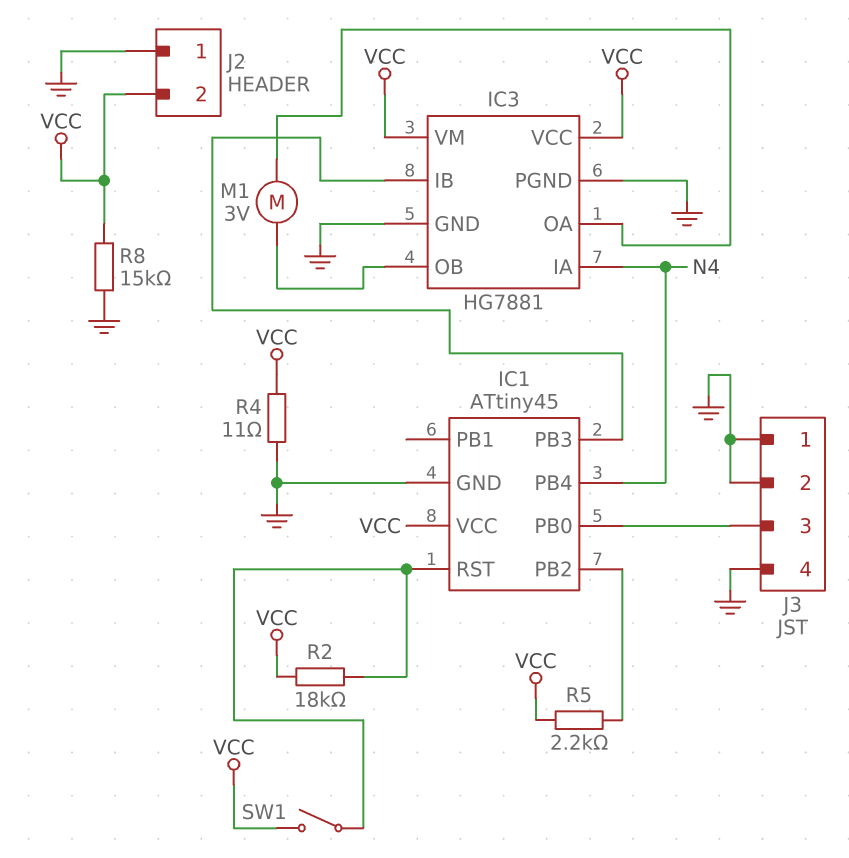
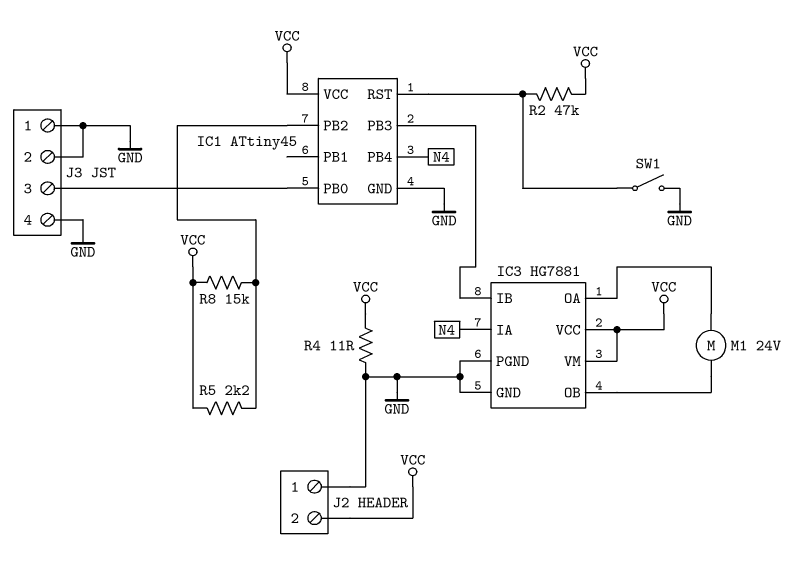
M1: motor 3V (IC3/OA, IC3/OB) -> motor 24V (IC3/OA, IC3/OB)
R2: 18k (IC1/RST, VCC) -> 47k (IC1/RST, VCC)
R8: 15k (GND, VCC) -> 15k (IC1/PB2, VCC)
SW1: switch (IC1/RST, VCC) -> switch (GND, IC1/RST)

